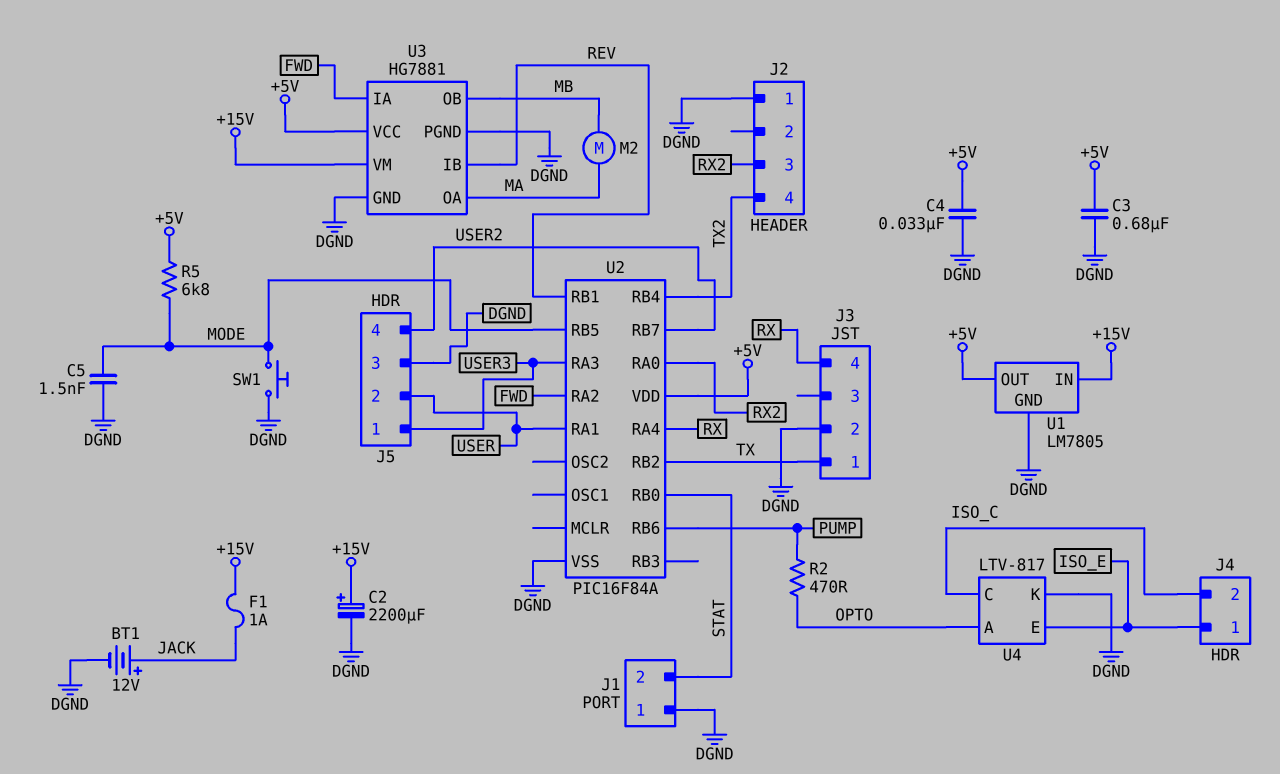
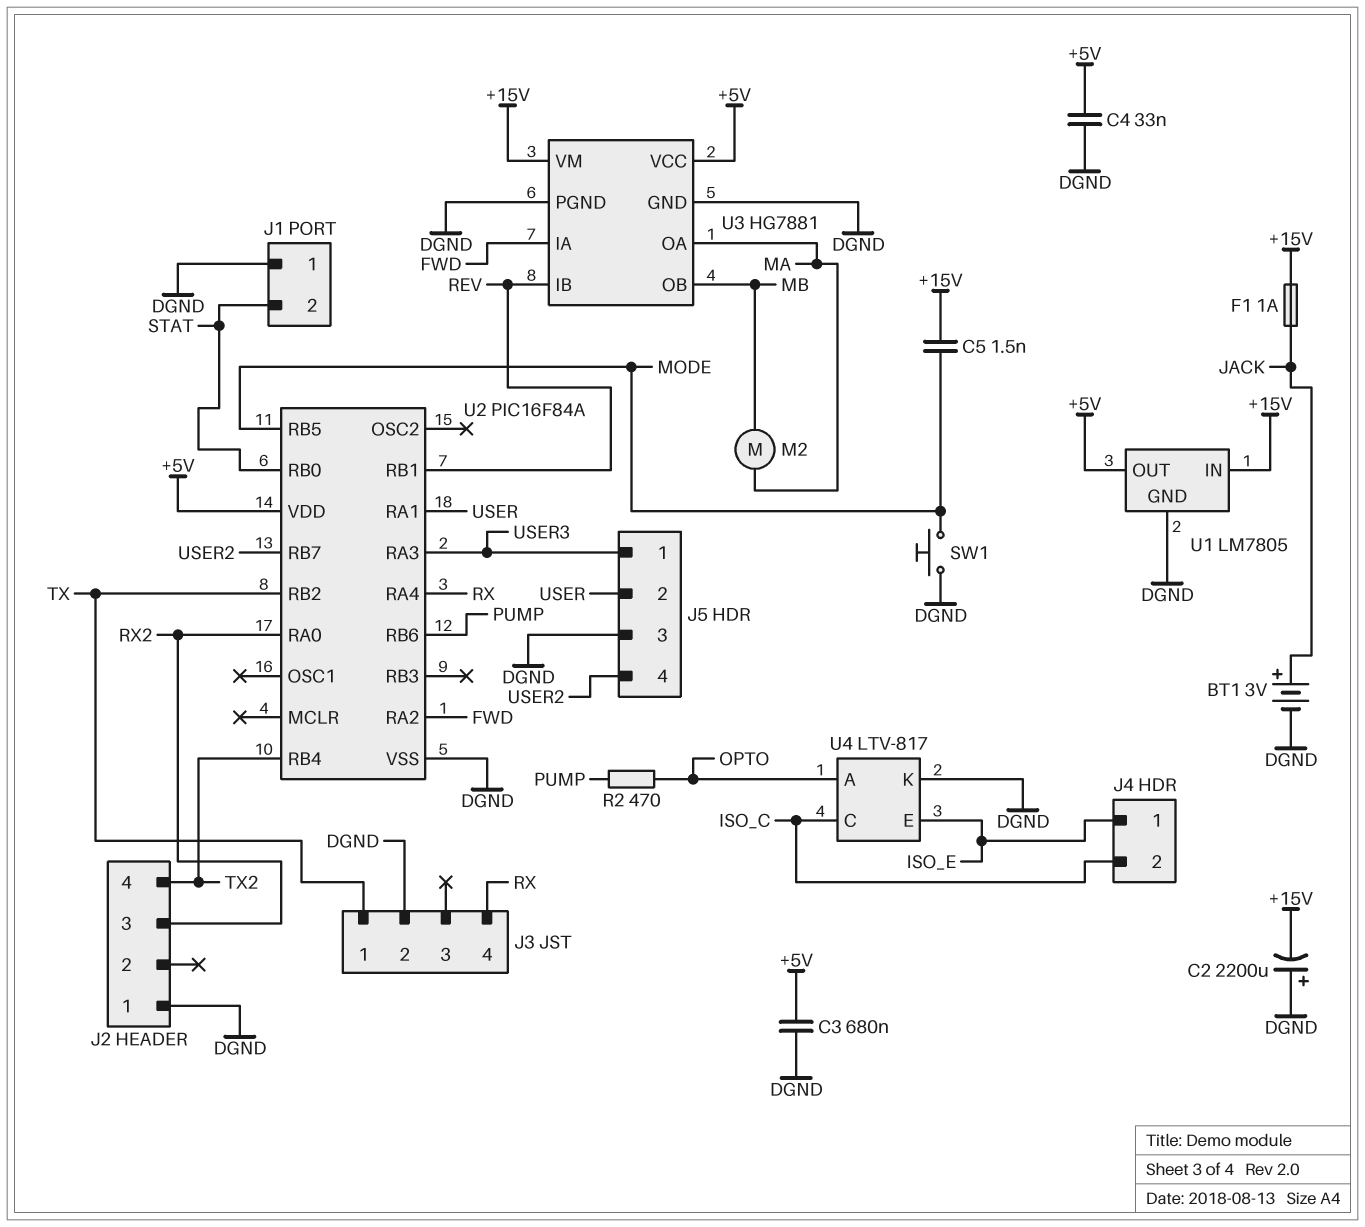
BT1: 12V (plus JACK, minus DGND) -> 3V (plus JACK, minus DGND)
C2: 2200uF (plus +15V, minus DGND) -> 2200uF (plus DGND, minus +15V)
C5: 1.5nF (DGND, MODE) -> 1.5nF (+15V, MODE)
R5: 6.8k (+5V, MODE) -> none

